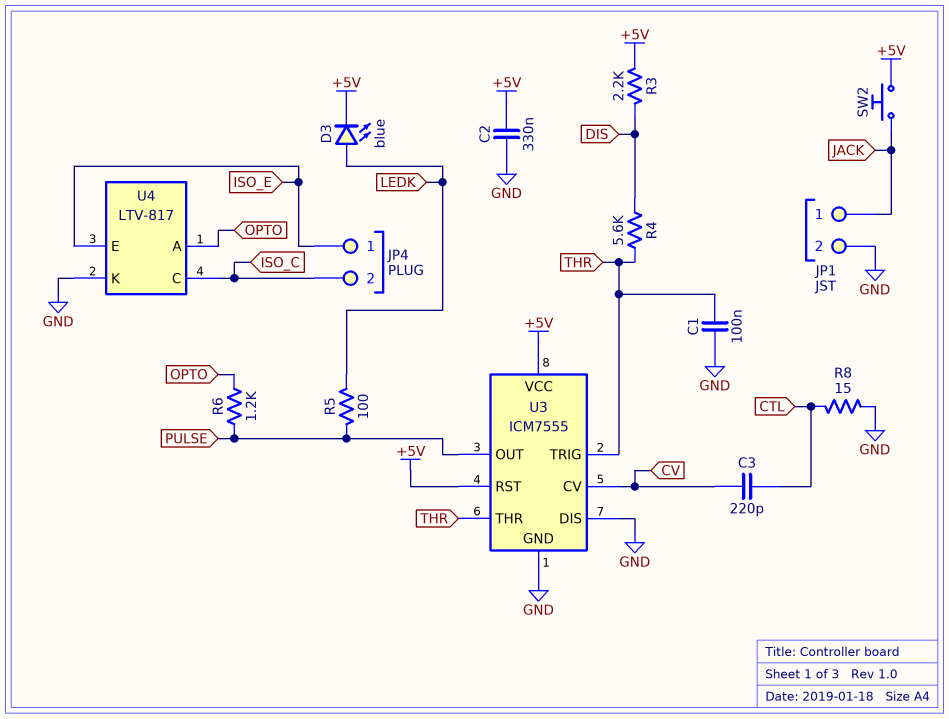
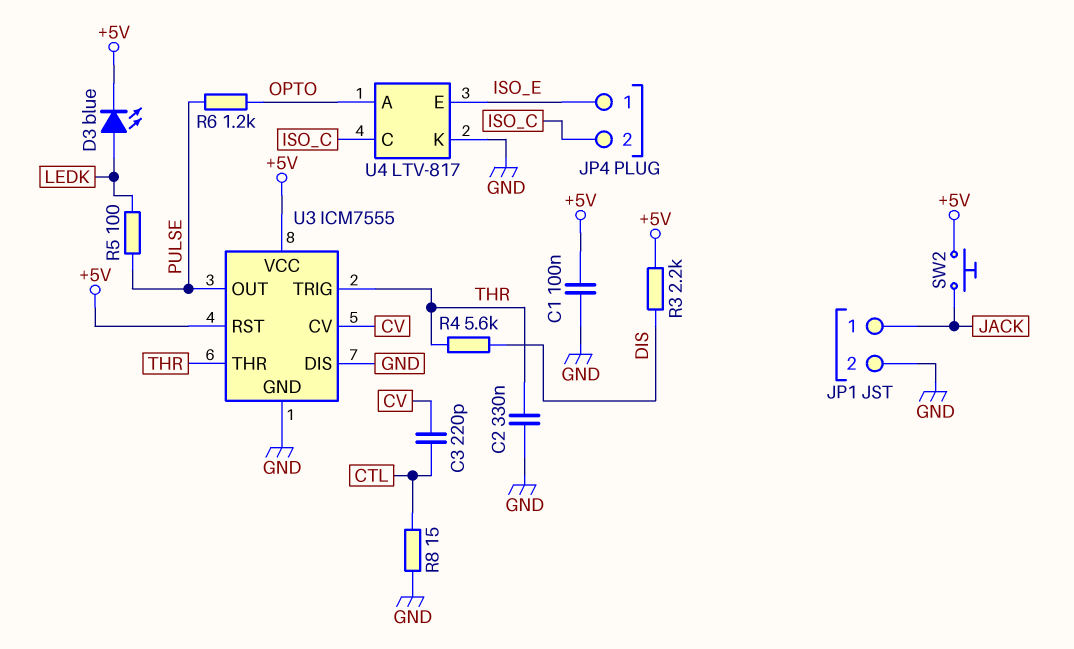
C1: 100nF (GND, THR) -> 100nF (+5V, GND)
C2: 330nF (+5V, GND) -> 330nF (GND, THR)

